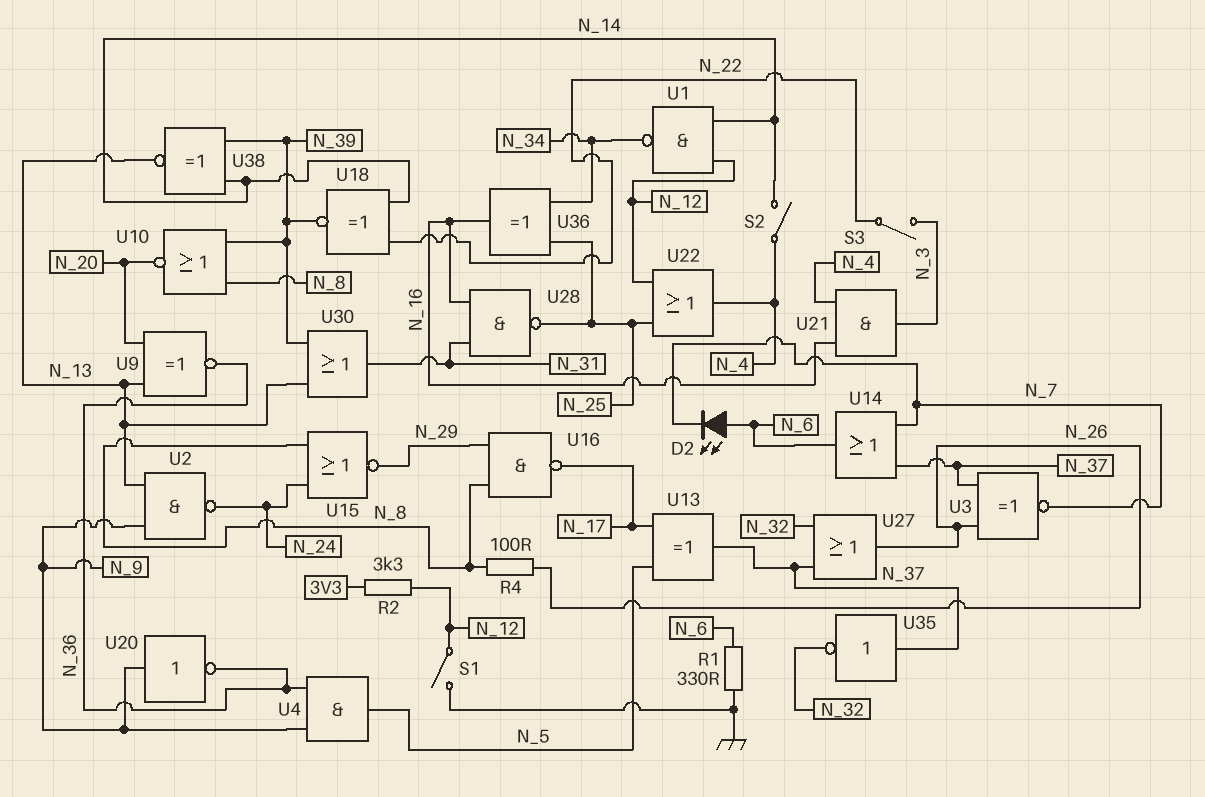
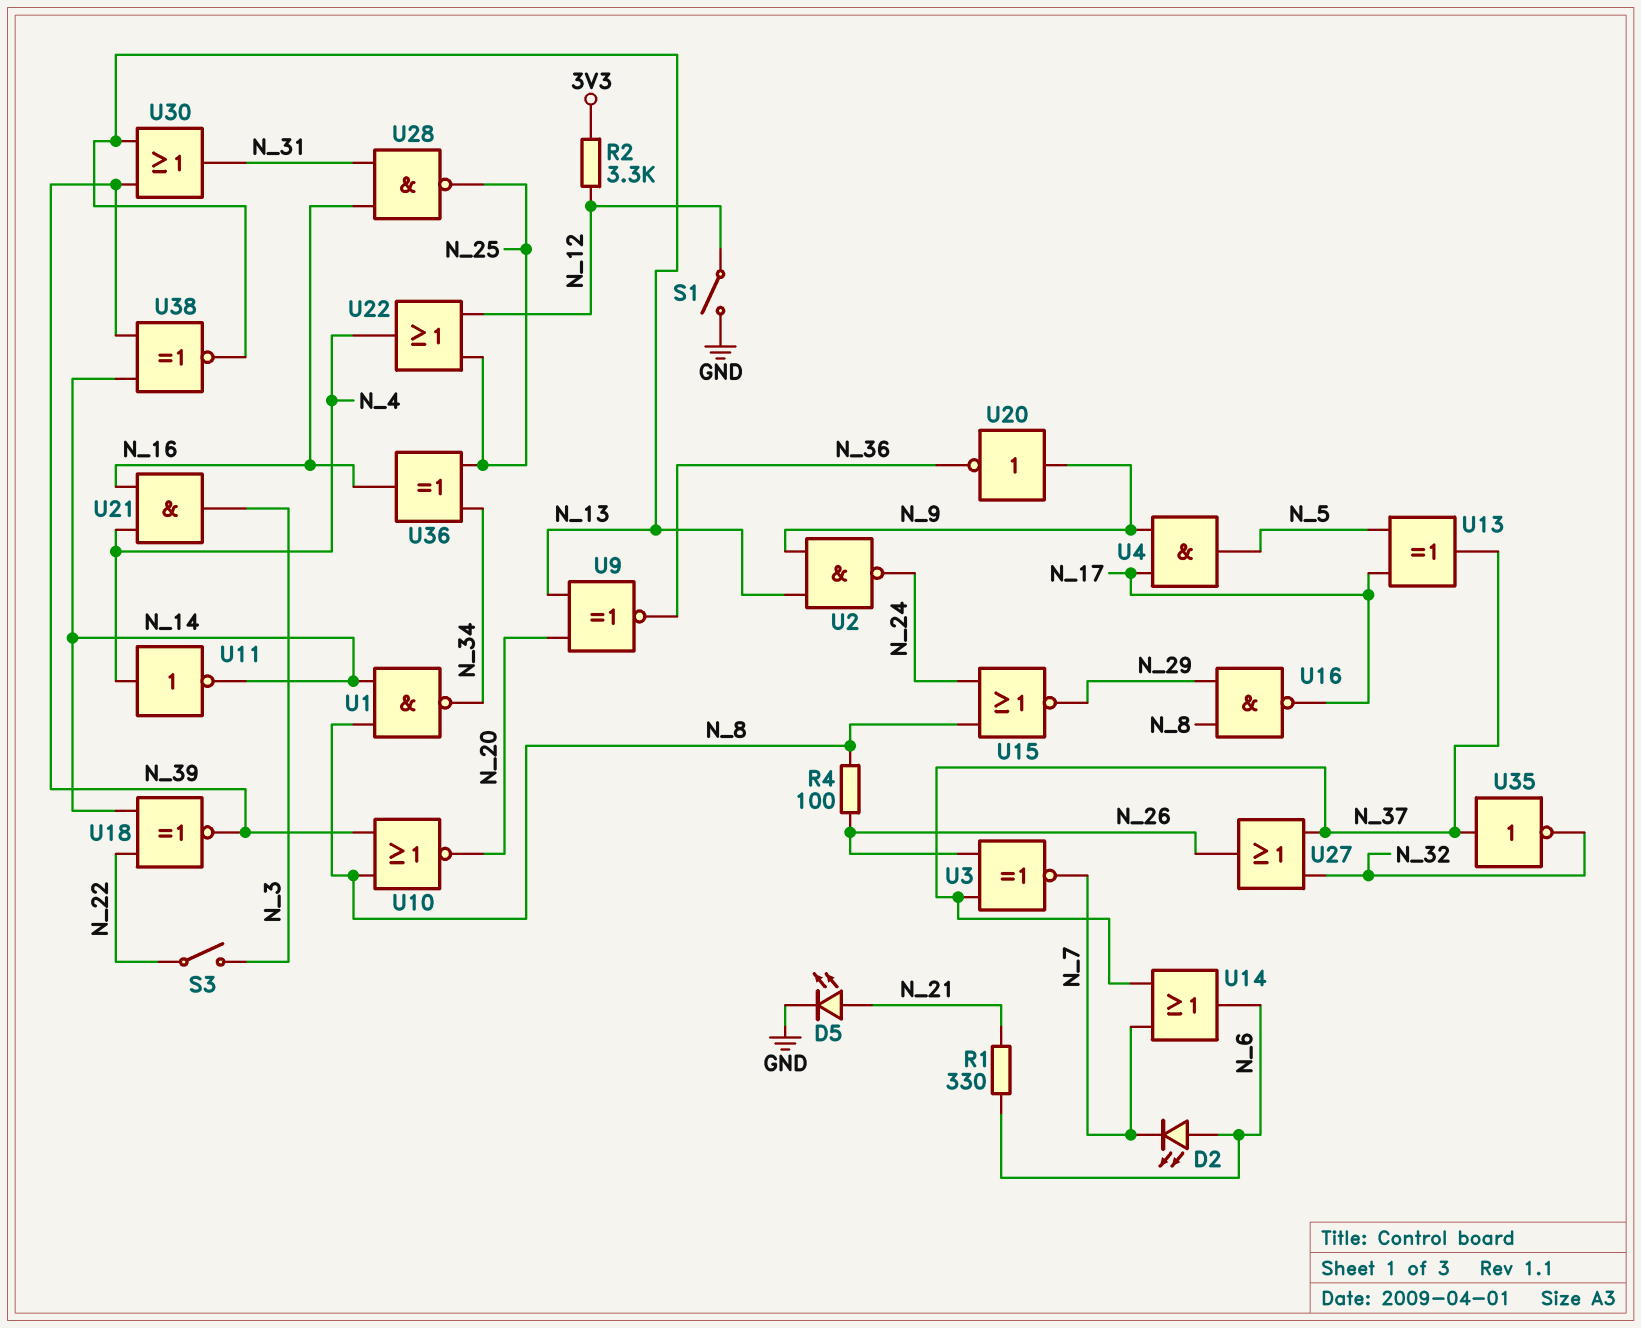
D5: none -> LED (A N_21, K GND)
R1: 330 (GND, N_6) -> 330 (N_6, N_21)
S2: switch (N_4, N_14) -> none
U1: NAND (in N_12, in N_14, out N_34) -> NAND (in N_8, in N_14, out N_34)
U4: AND (in N_9, in N_36, out N_5) -> AND (in N_9, in N_17, out N_5)
U11: none -> NOT (in N_4, out N_14)

